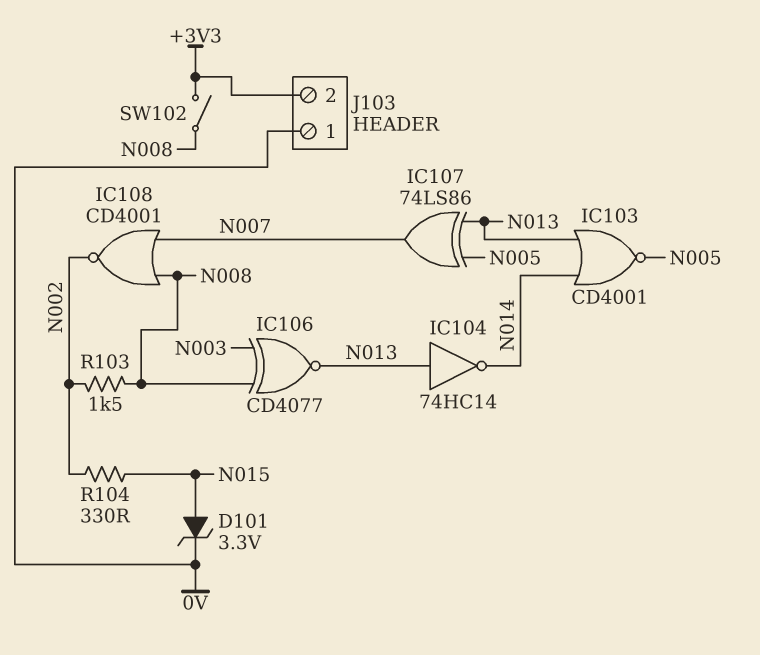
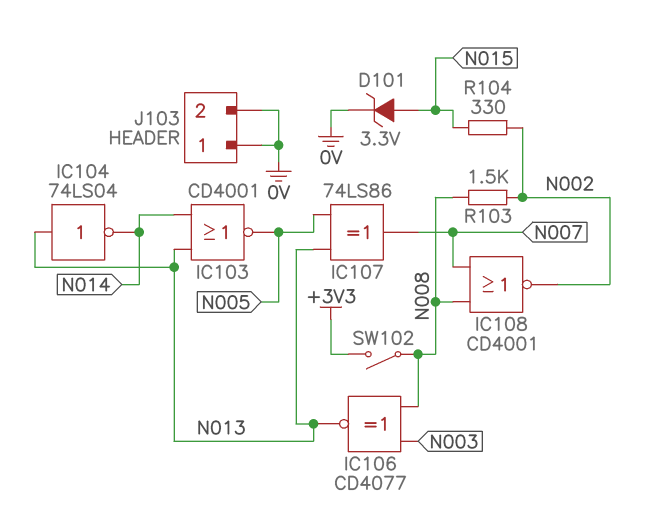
IC104: NOT 74HC14 (in N013, out N014) -> NOT 74LS04 (in N013, out N014)
J103 pin 2: +3V3 -> 0V

